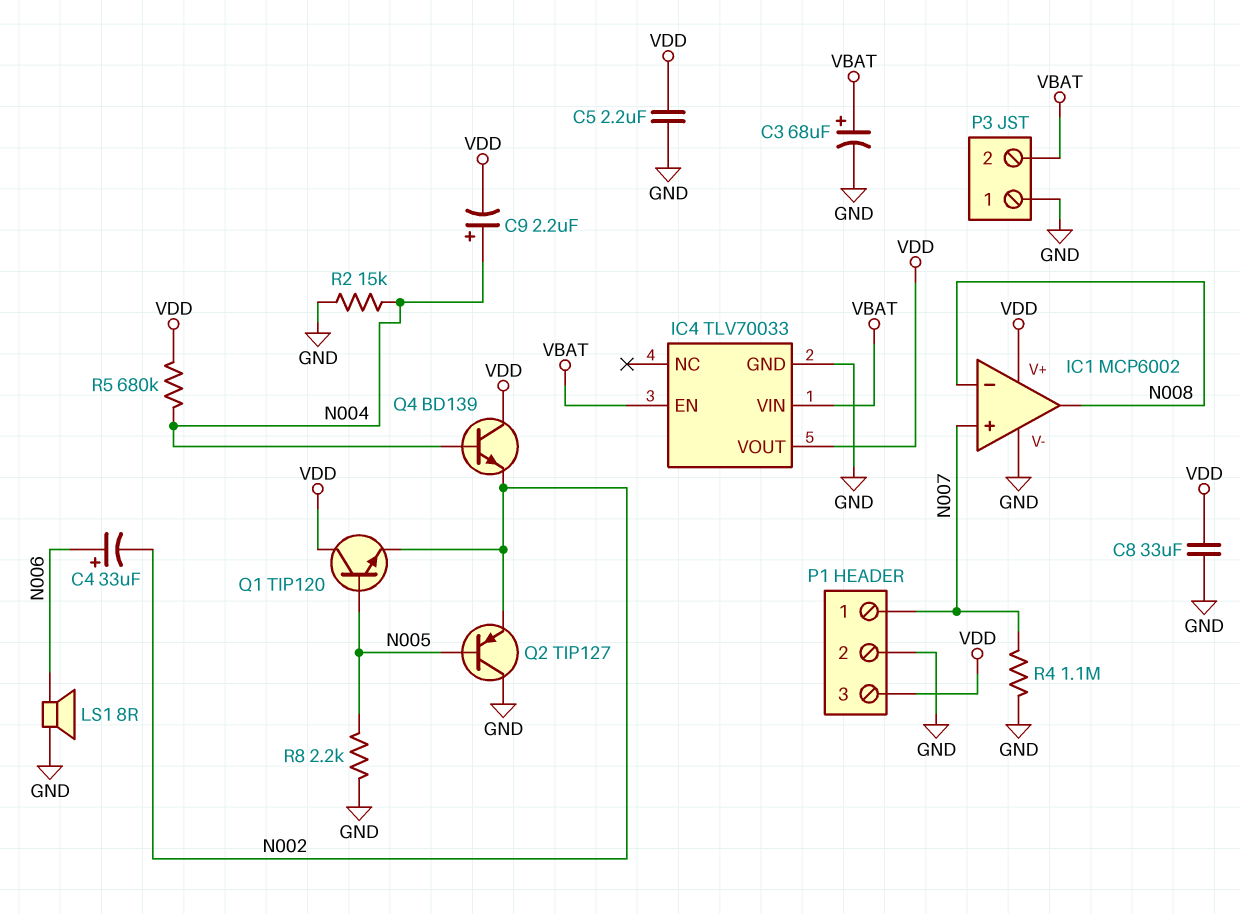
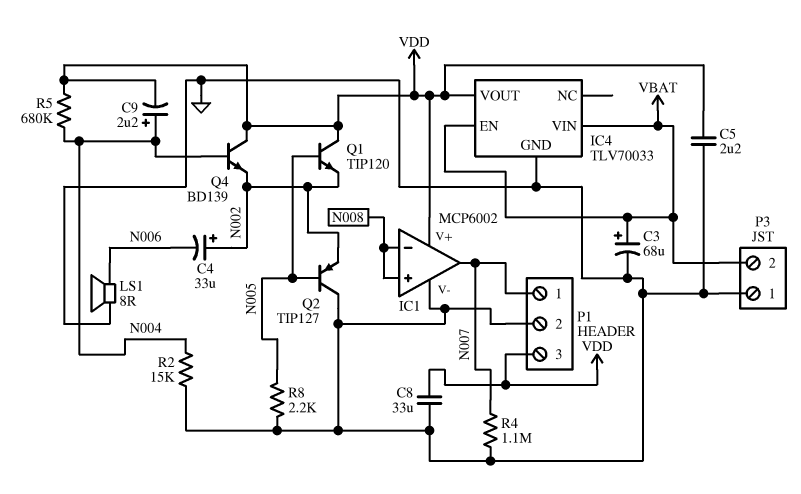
C4: 33uF (plus N006, minus N002) -> 33uF (plus N002, minus N006)
IC1 pin in+: N007 -> N008
IC1 pin out: N008 -> N007

